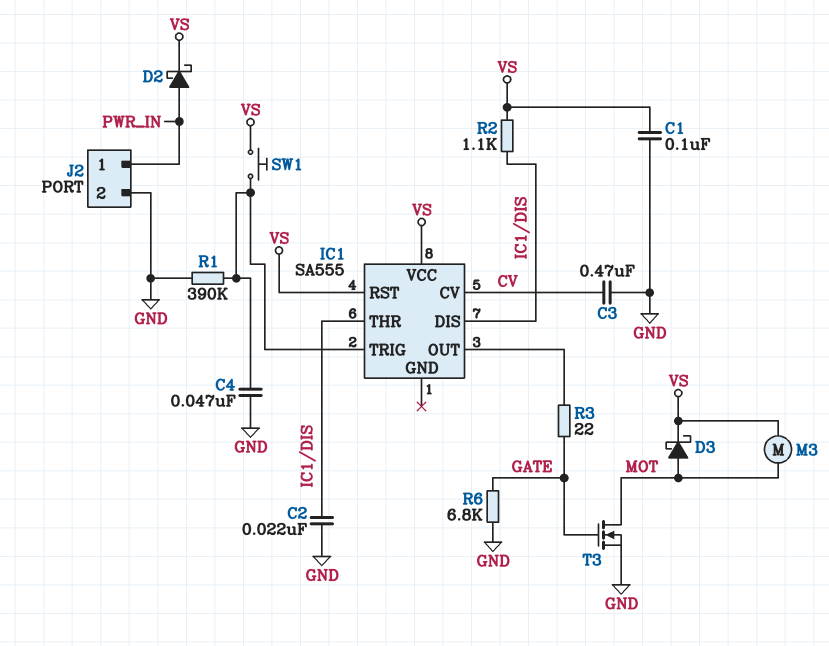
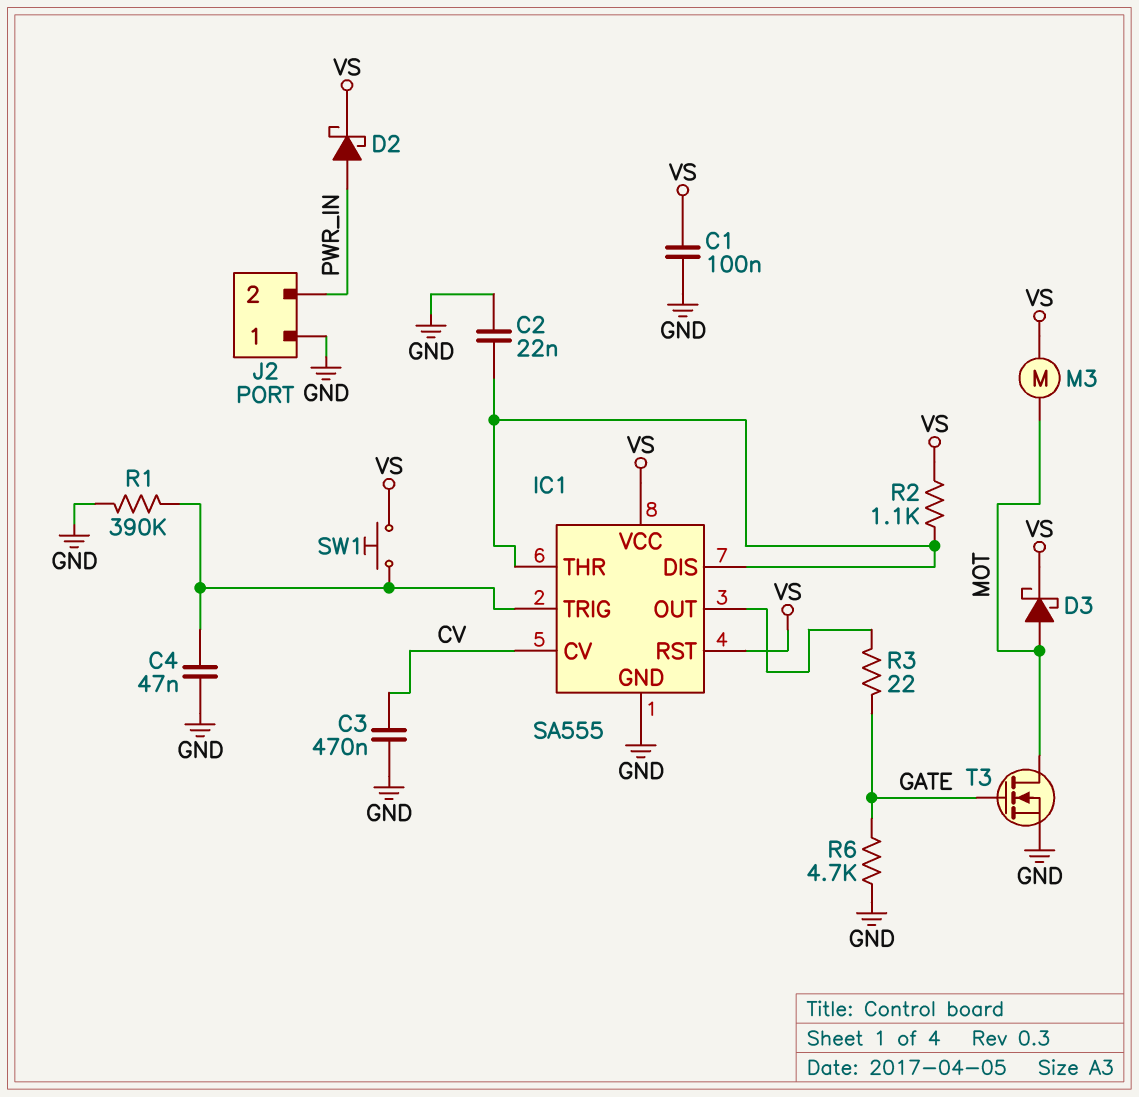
IC1 pin GND: none -> GND
J2 pin 1: PWR_IN -> GND
J2 pin 2: GND -> PWR_IN
R6: 6.8k (GATE, GND) -> 4.7k (GATE, GND)

